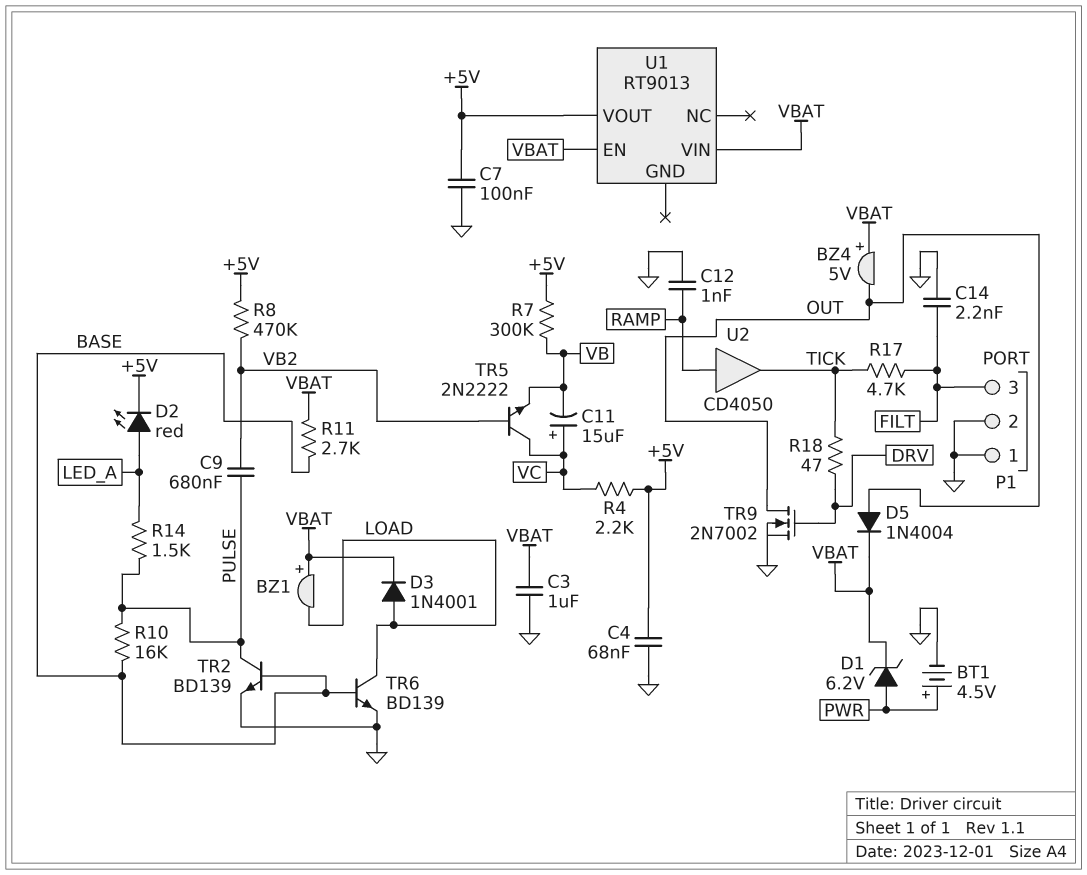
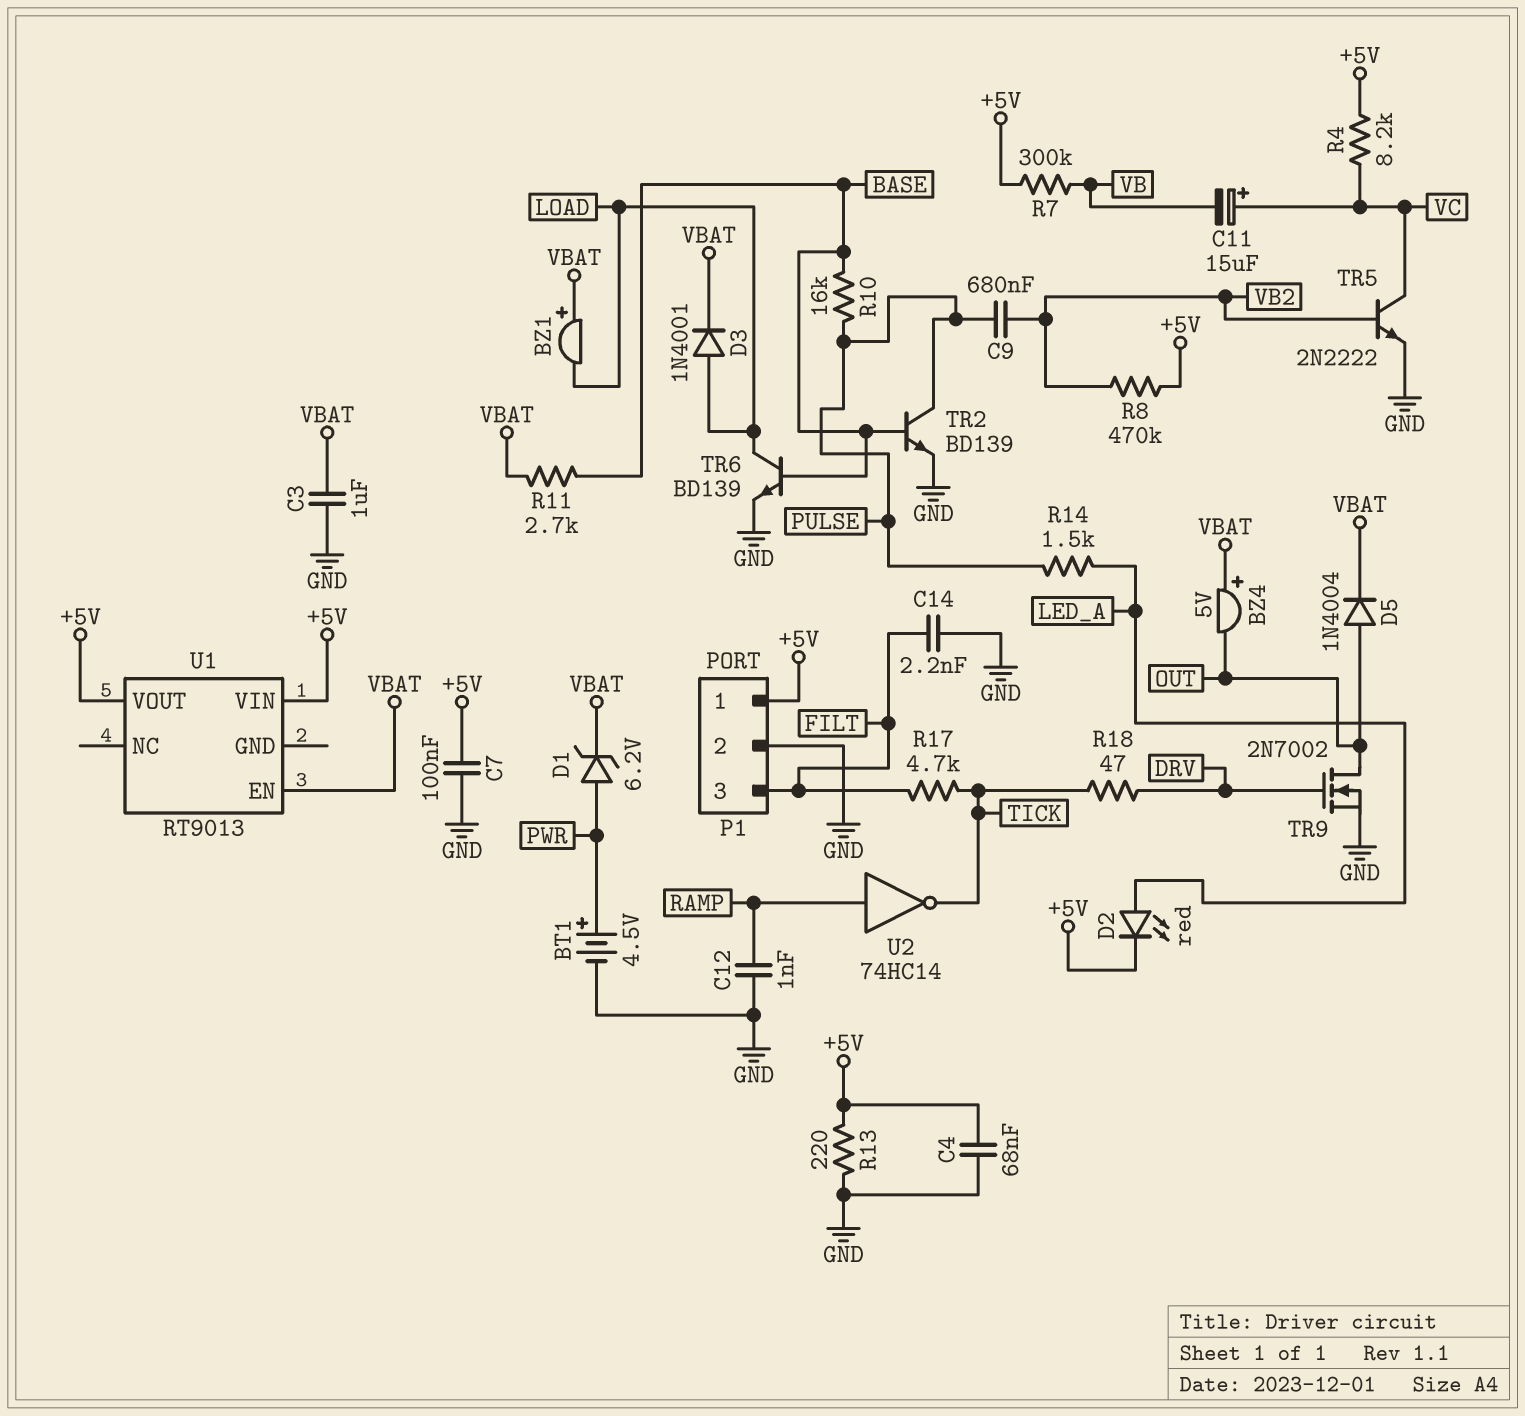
P1 pin 1: GND -> +5V
R4: 2.2k (+5V, VC) -> 8.2k (+5V, VC)
R13: none -> 220 (+5V, GND)
TR5: NPN 2N2222 (B VB2, C VC, E VB) -> NPN 2N2222 (B VB2, C VC, E GND)
U1 pin VIN: VBAT -> +5V
U2: buffer CD4050 (in RAMP, out TICK) -> NOT 74HC14 (in RAMP, out TICK)

